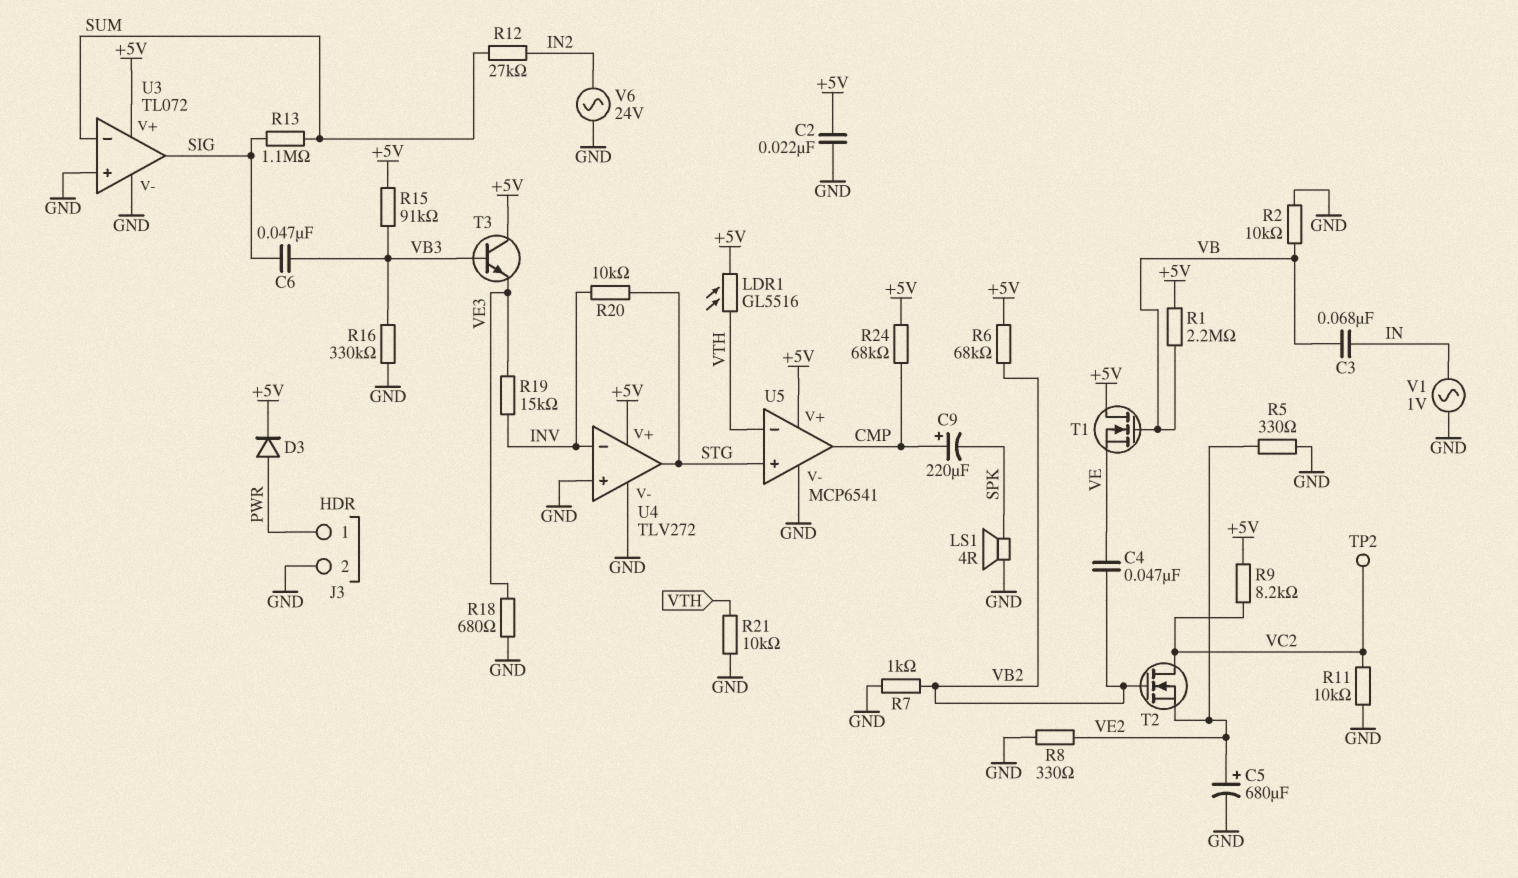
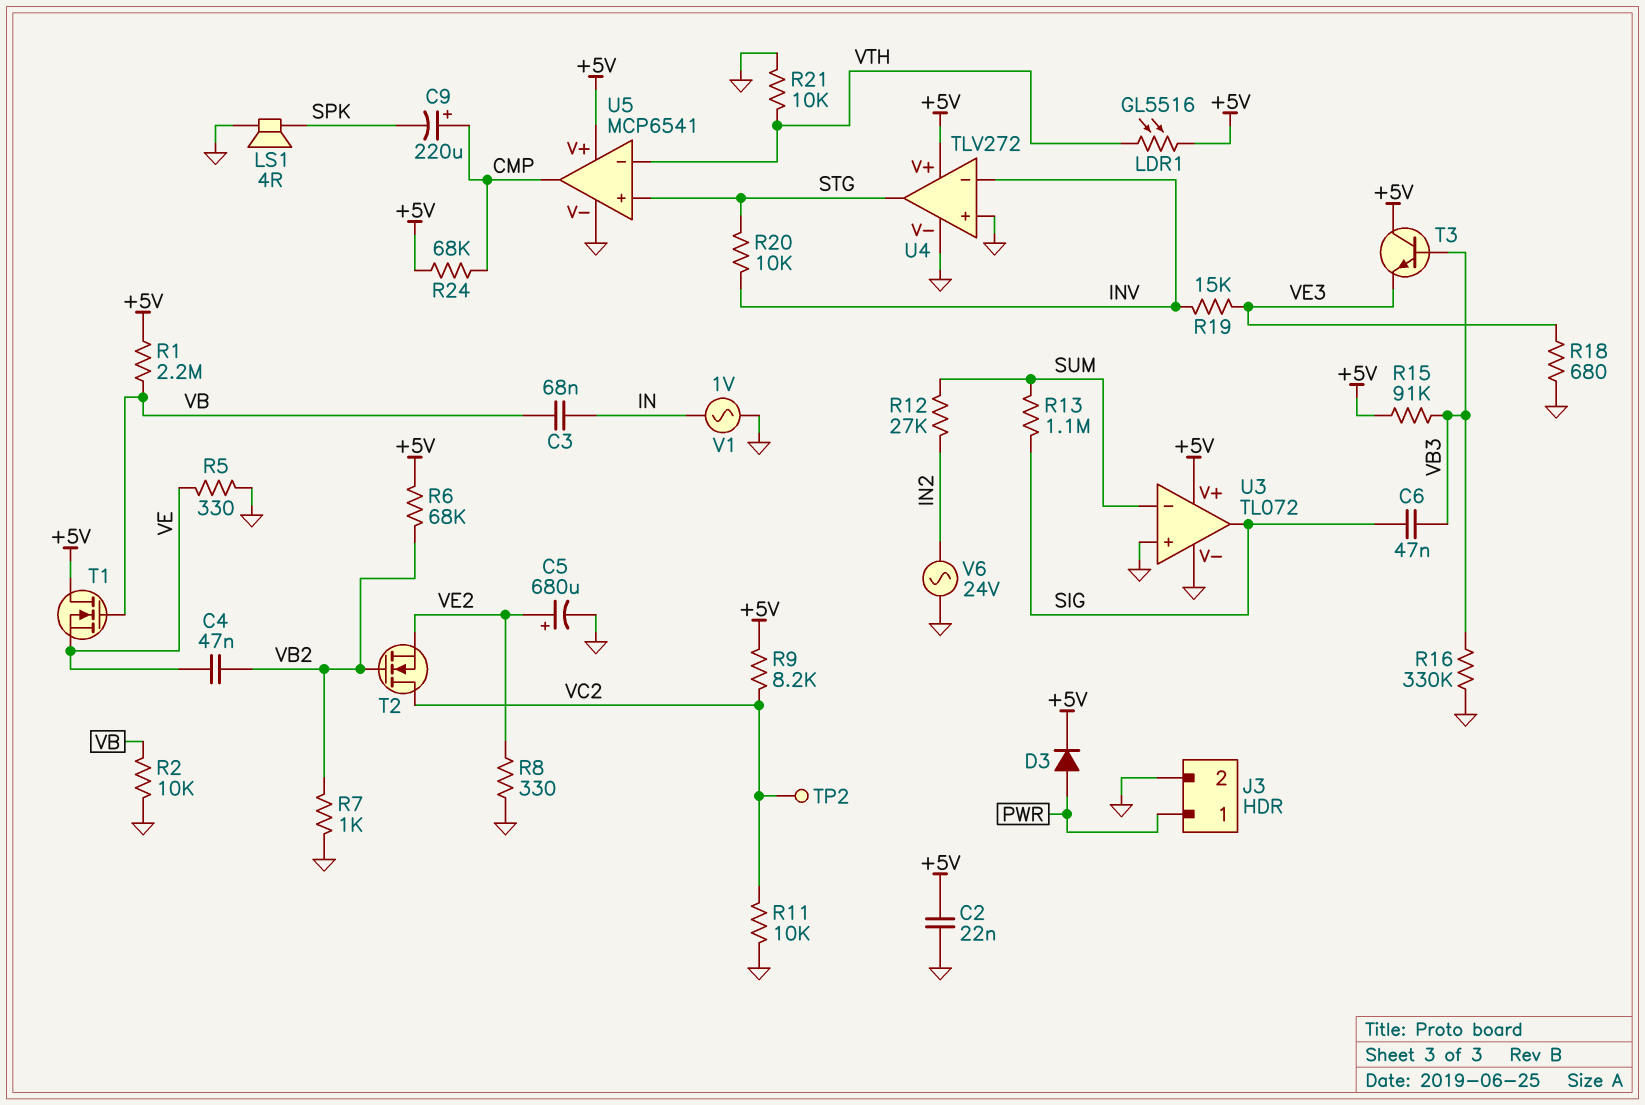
R5: 330 (GND, VE2) -> 330 (GND, VE)

